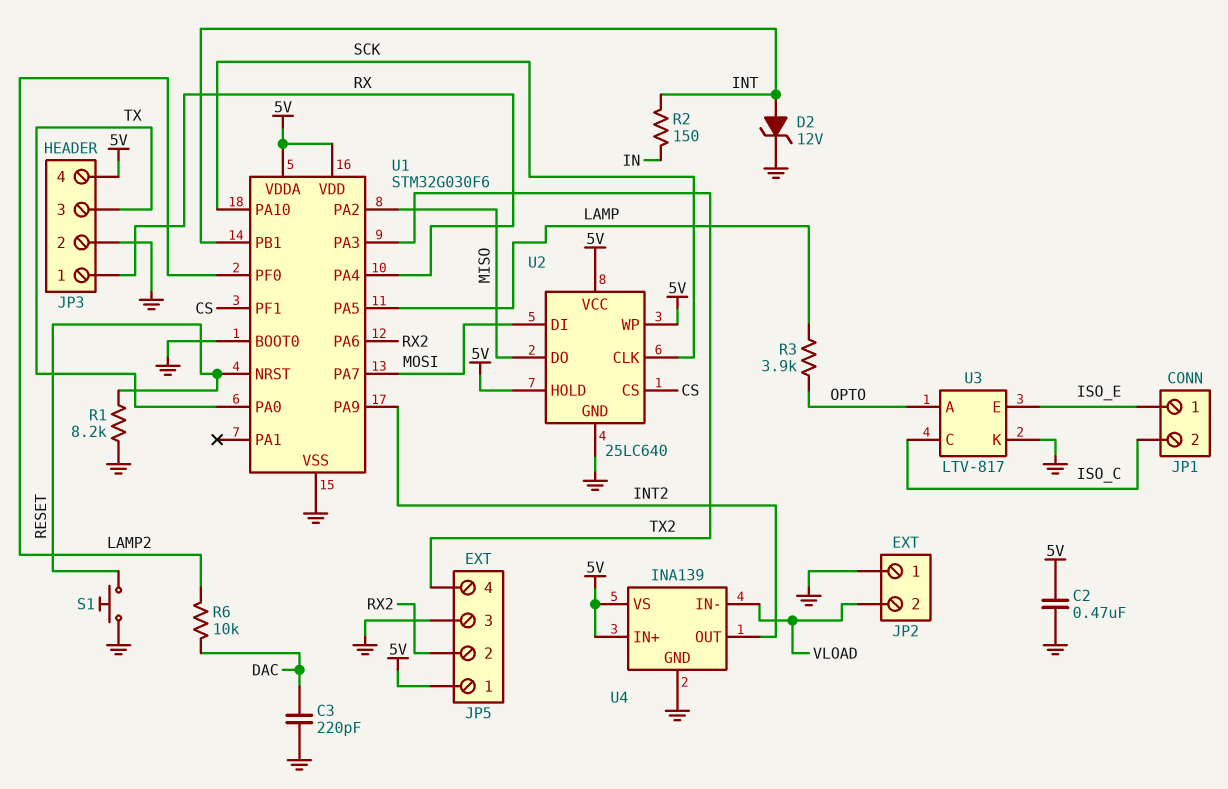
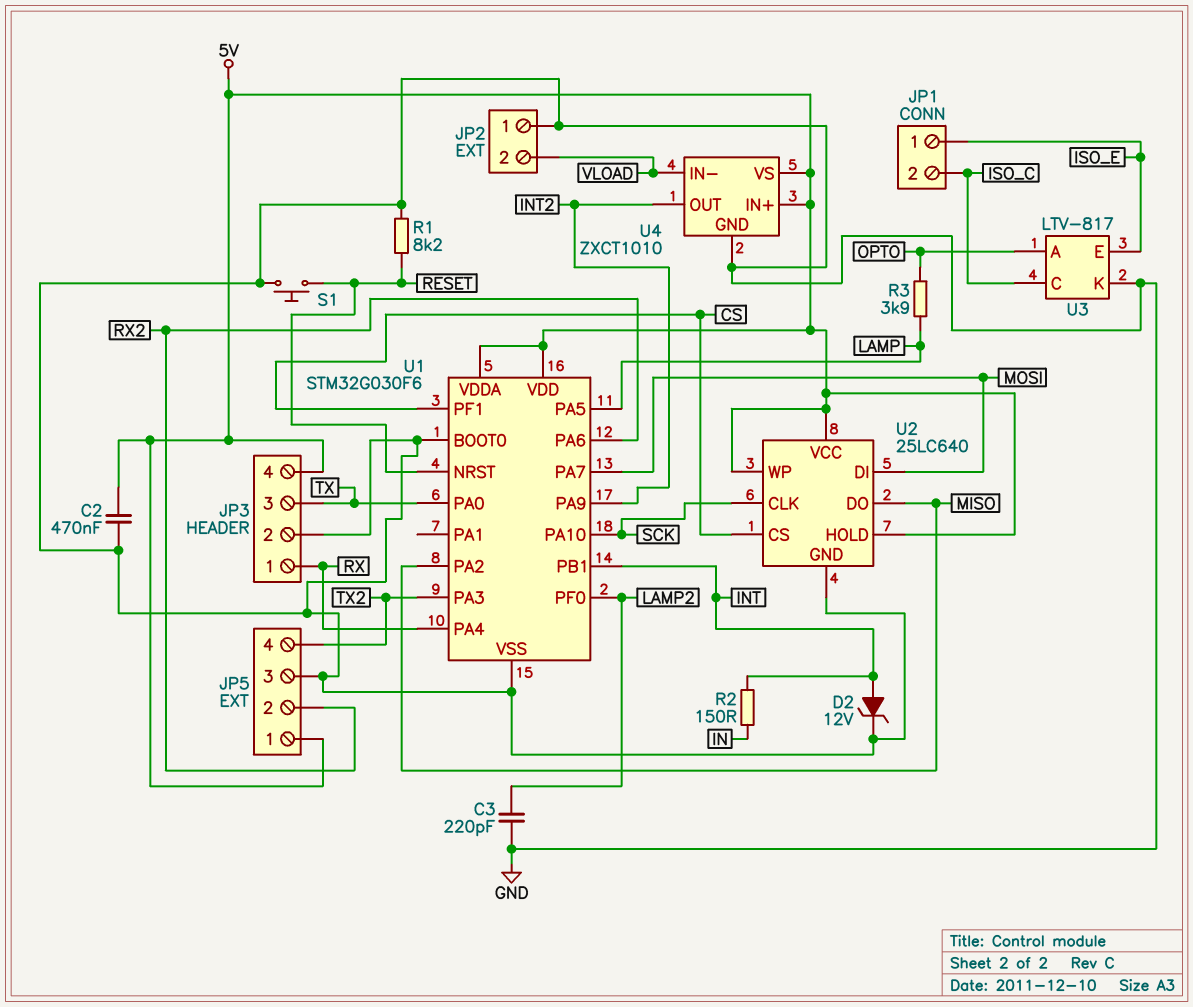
C3: 220pF (DAC, GND) -> 220pF (GND, LAMP2)
R6: 10k (DAC, LAMP2) -> none
U4: INA139 -> ZXCT1010

